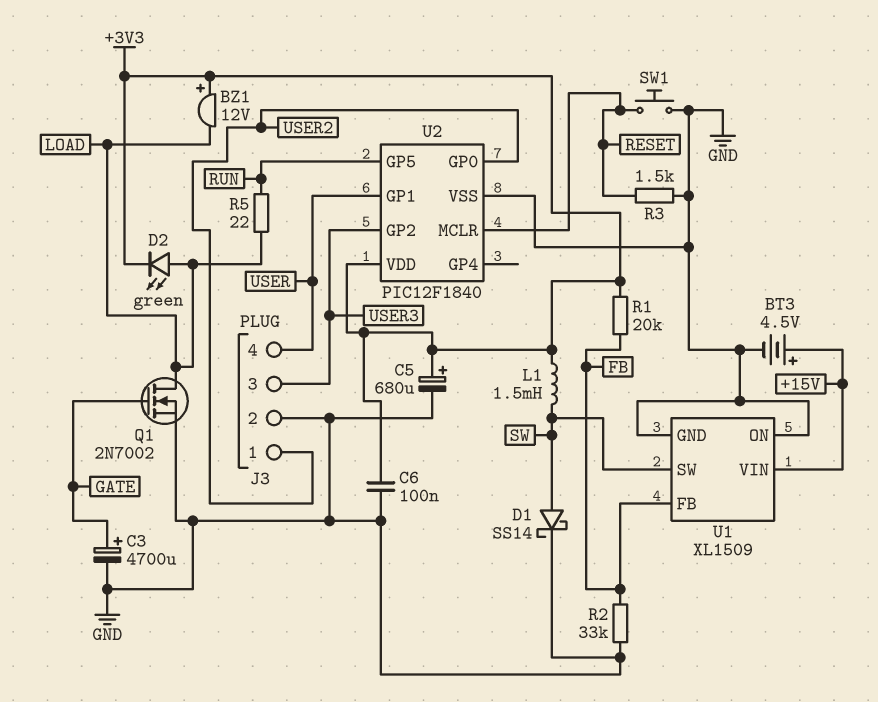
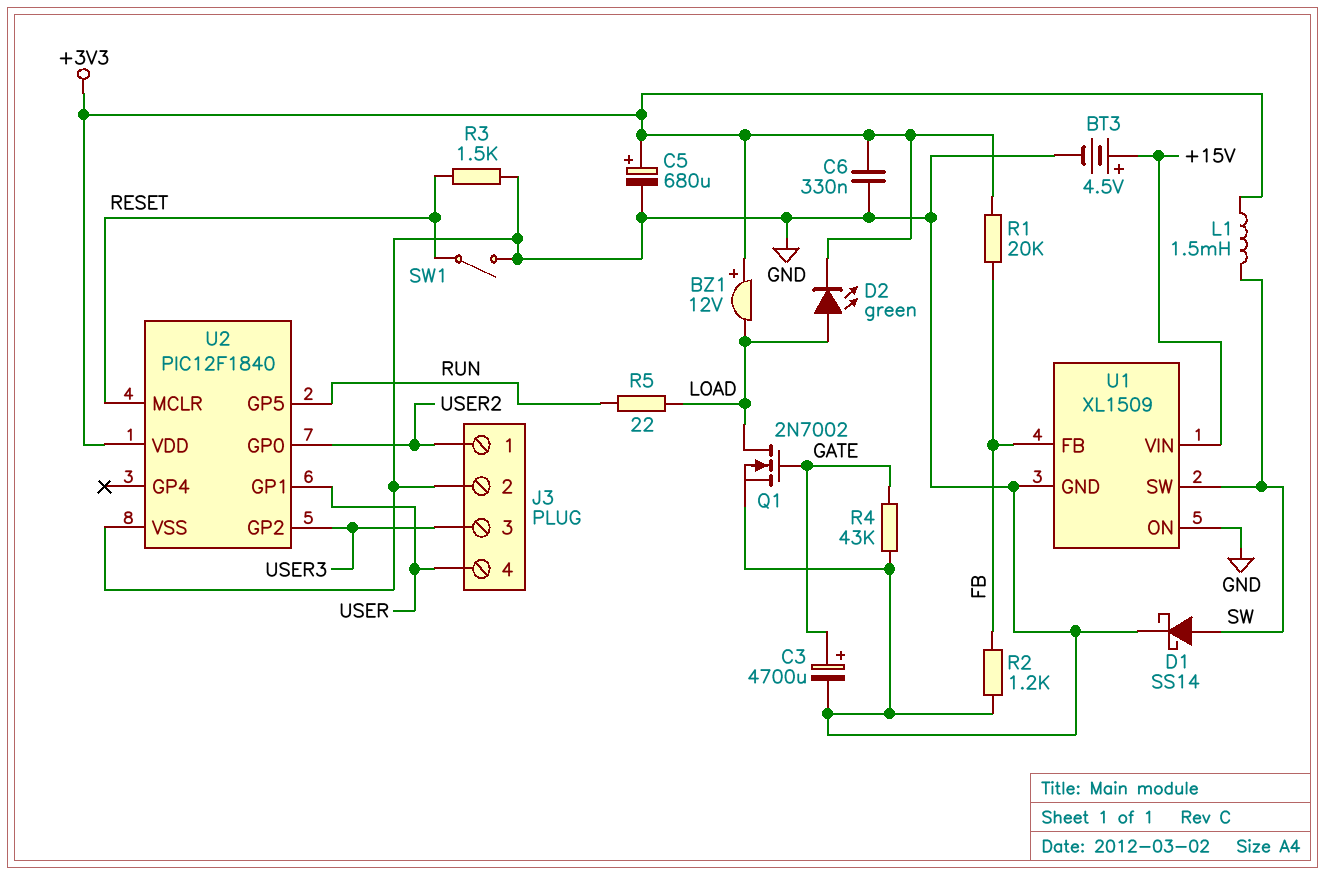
C6: 100nF (+3V3, GND) -> 330nF (+3V3, GND)
R2: 33k (FB, GND) -> 1.2k (FB, GND)
R4: none -> 43k (GATE, GND)
SW1: button (GND, RESET) -> switch (GND, RESET)

